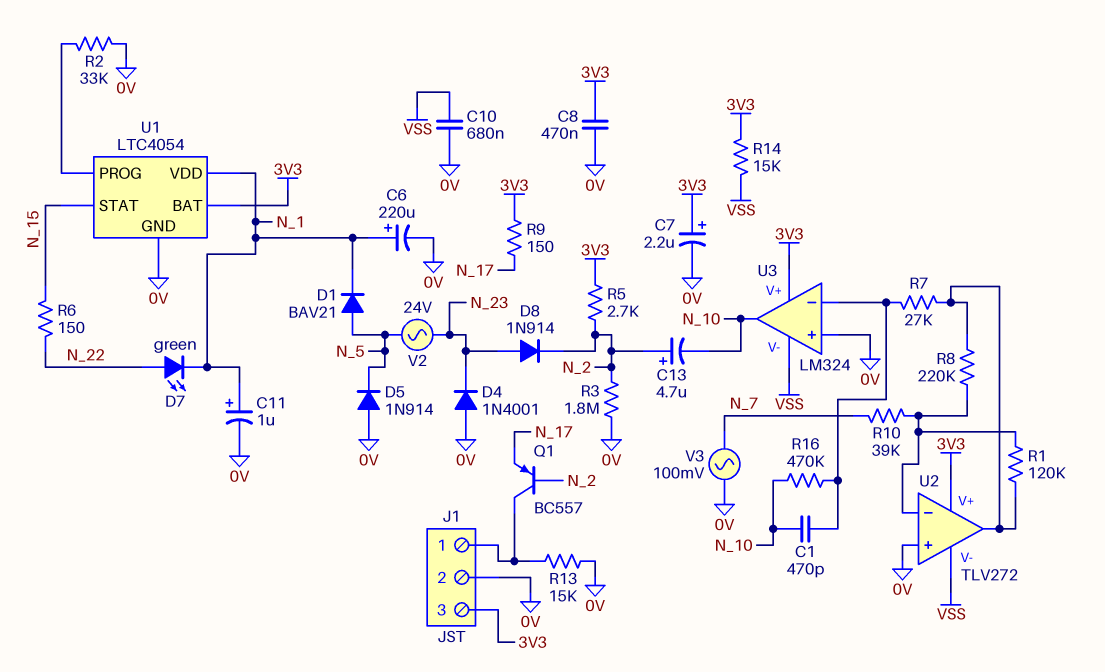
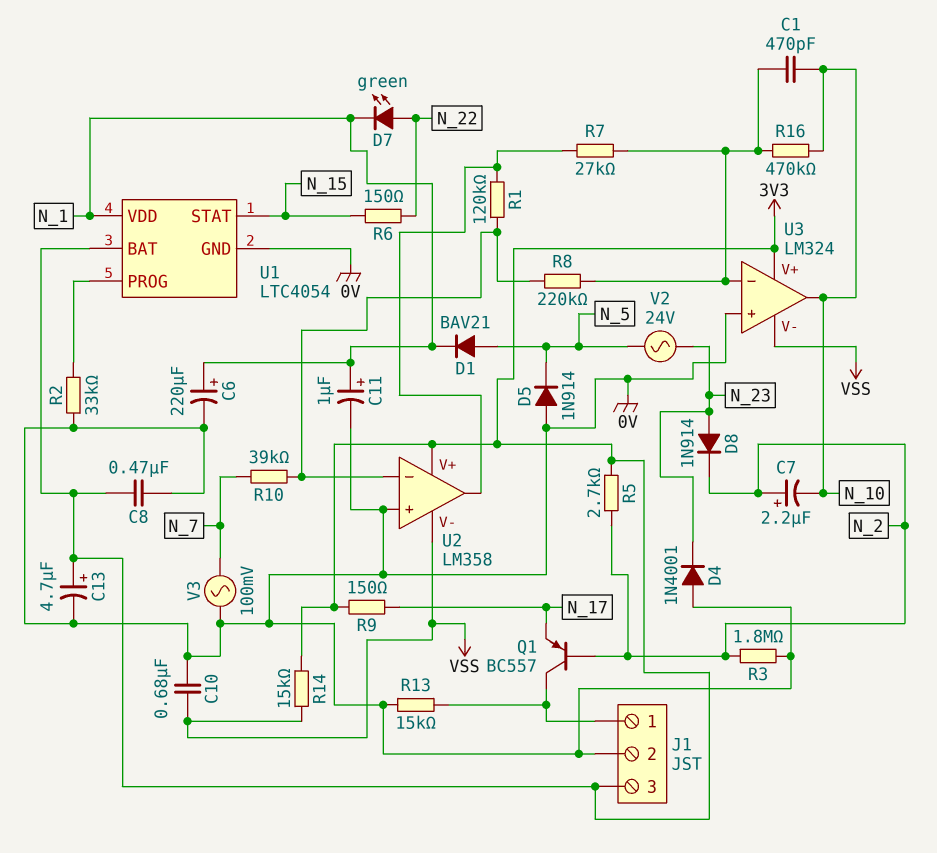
C7: 2.2uF (plus 3V3, minus 0V) -> 2.2uF (plus N_2, minus N_10)
C13: 4.7uF (plus N_2, minus N_10) -> 4.7uF (plus 3V3, minus 0V)
R8: 220k (U2/in-, U2/out) -> 220k (U2/in-, U3/in-)
U2: TLV272 -> LM358

